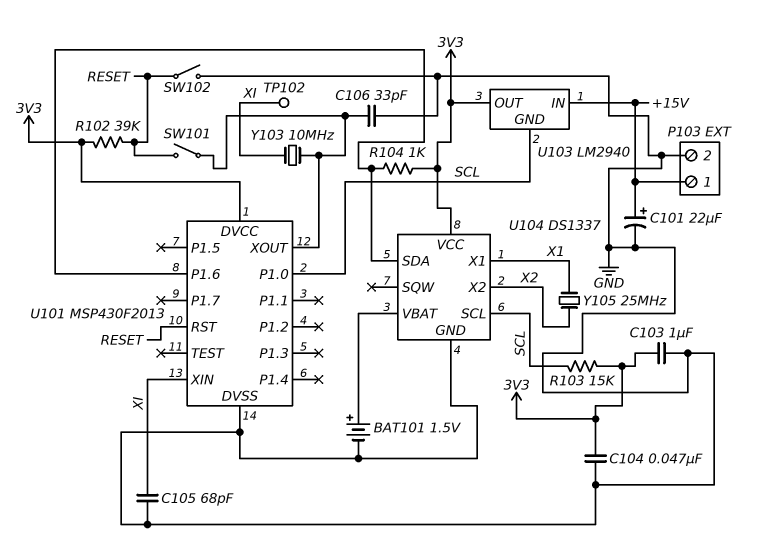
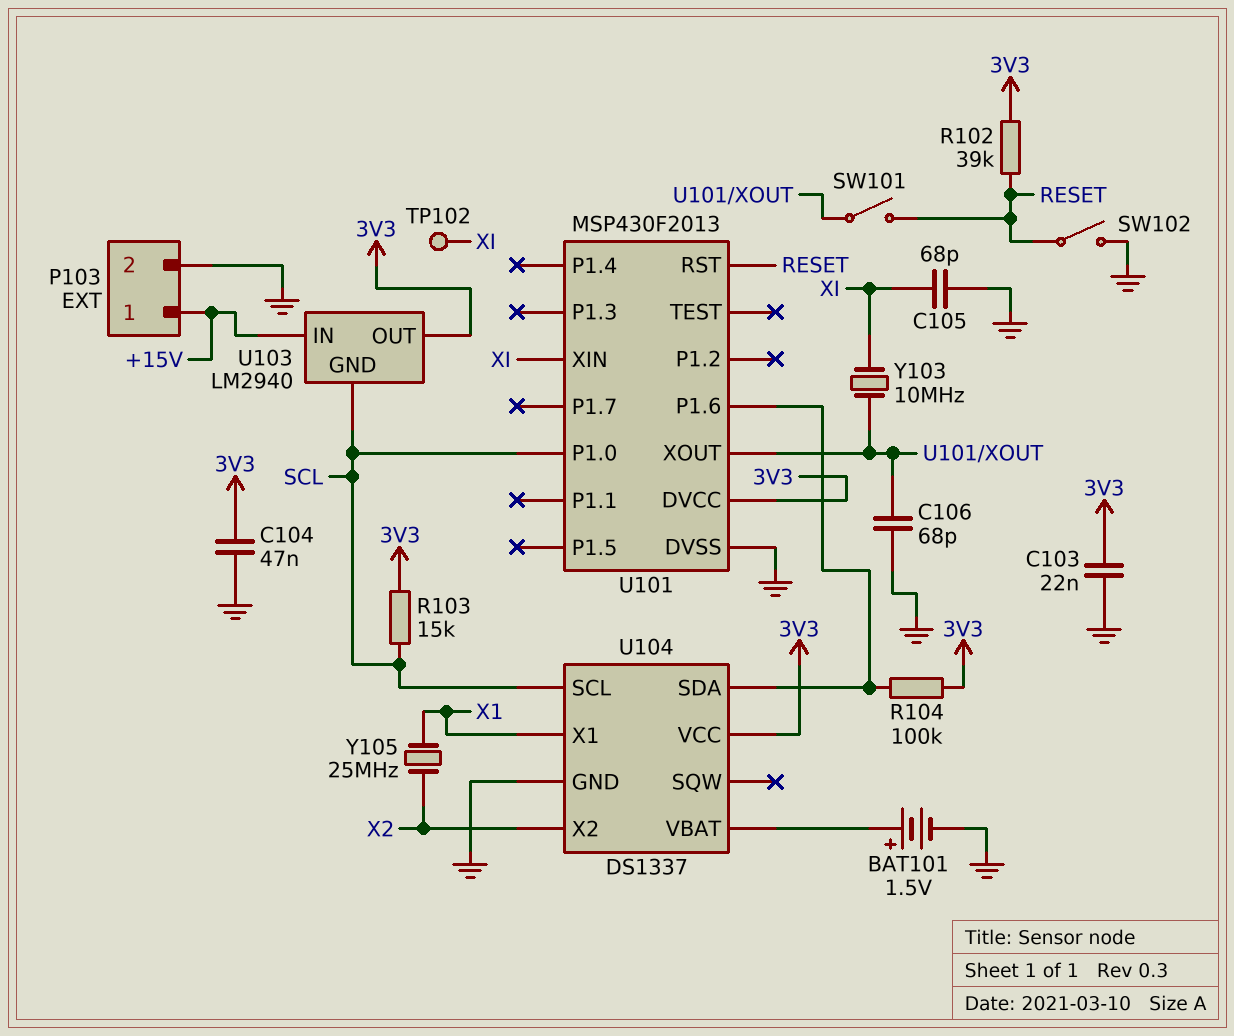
C101: 22uF (plus +15V, minus GND) -> none
C103: 1uF (3V3, GND) -> 22nF (3V3, GND)
C106: 33pF (GND, U101/XOUT) -> 68pF (GND, U101/XOUT)
R104: 1k (3V3, U101/P1.6) -> 100k (3V3, U101/P1.6)

